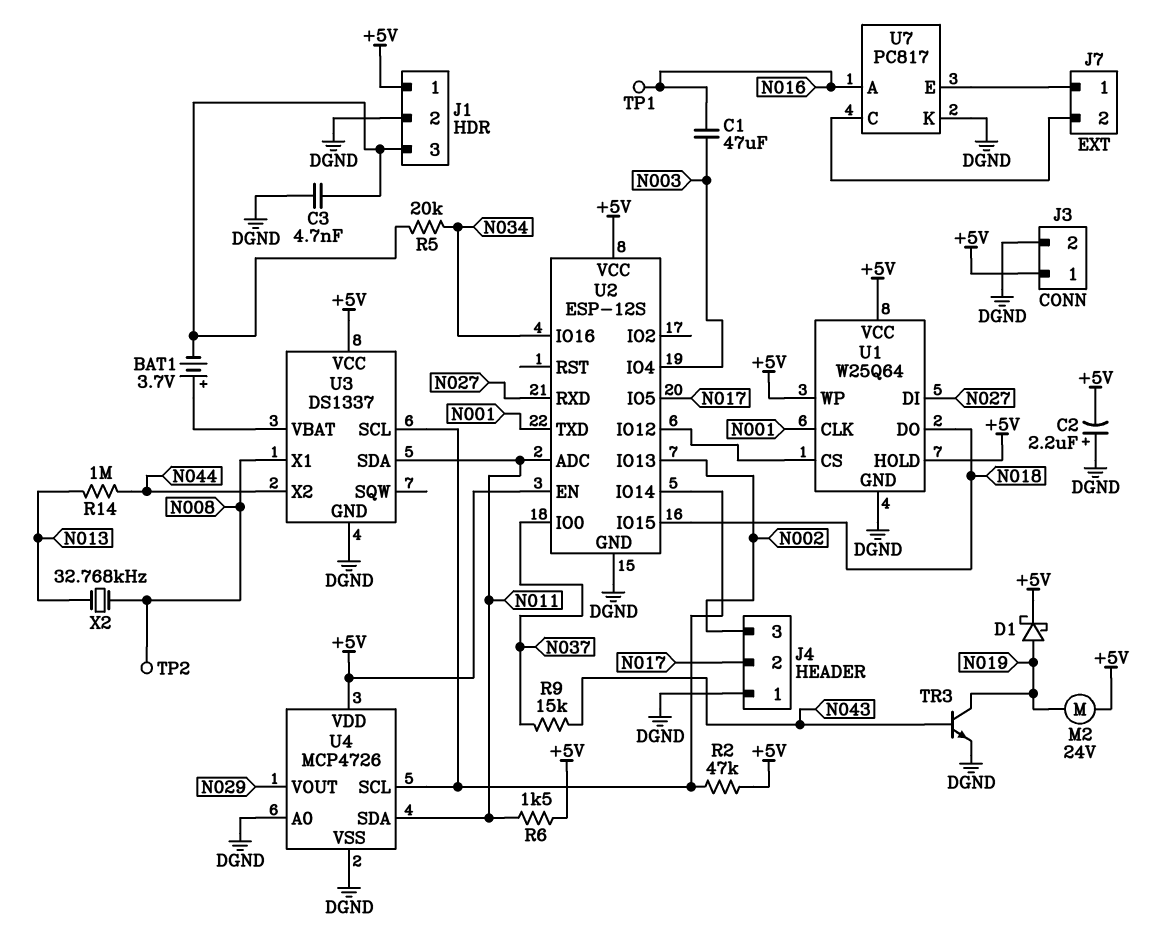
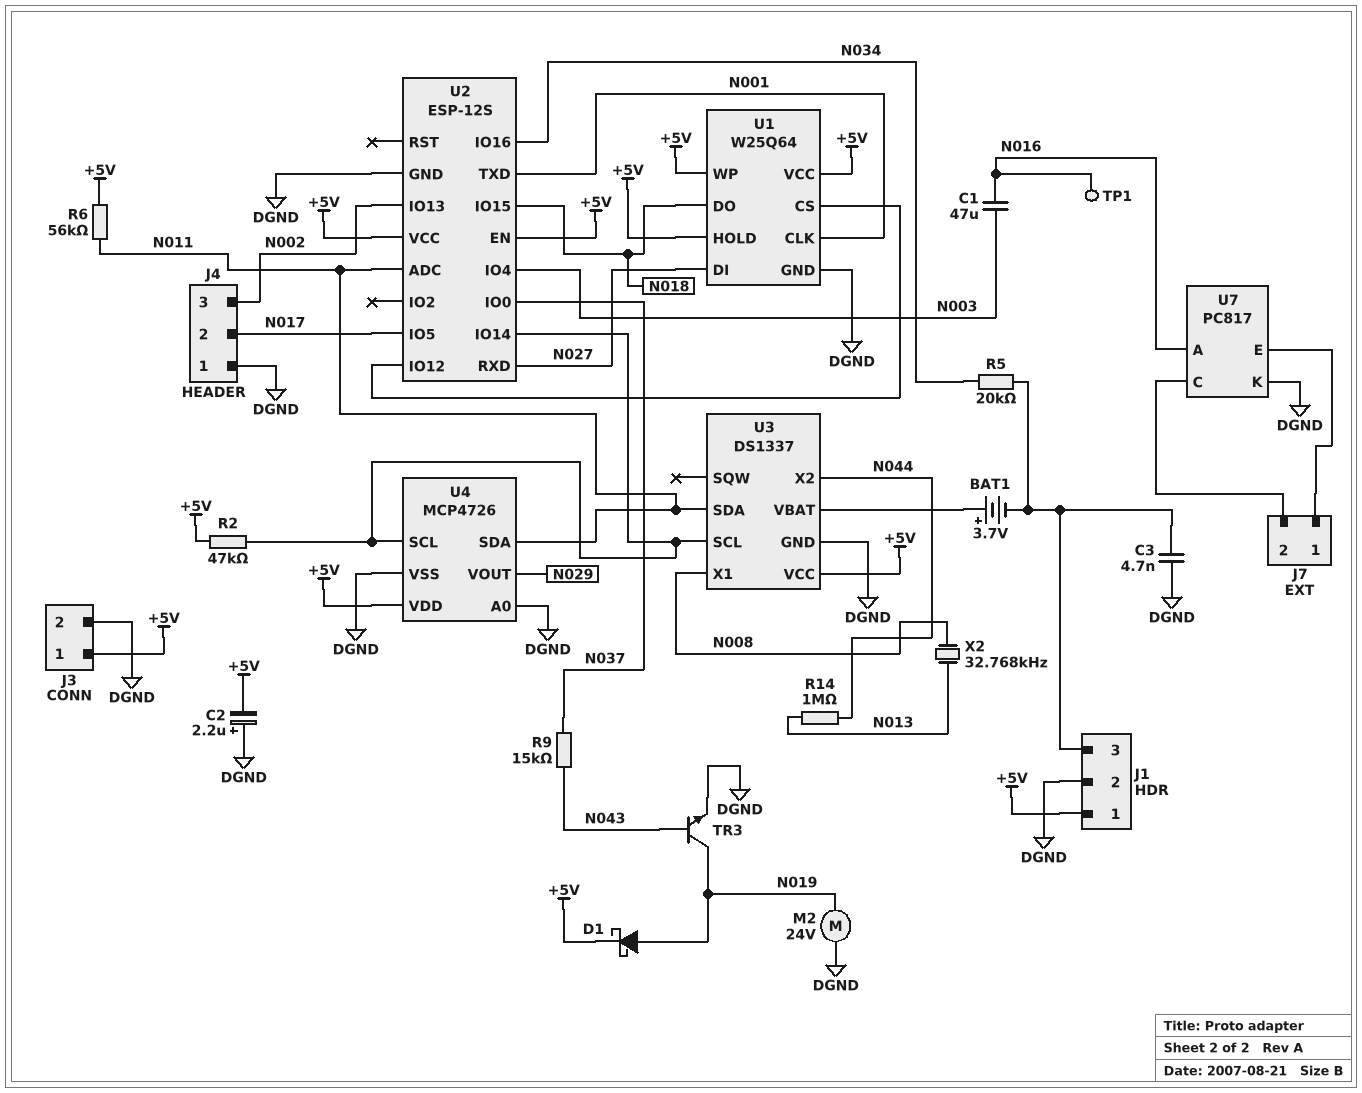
M2: motor 24V (+5V, N019) -> motor 24V (DGND, N019)
R6: 1.5k (+5V, N011) -> 56k (+5V, N011)
TP2: test point (N008) -> none

